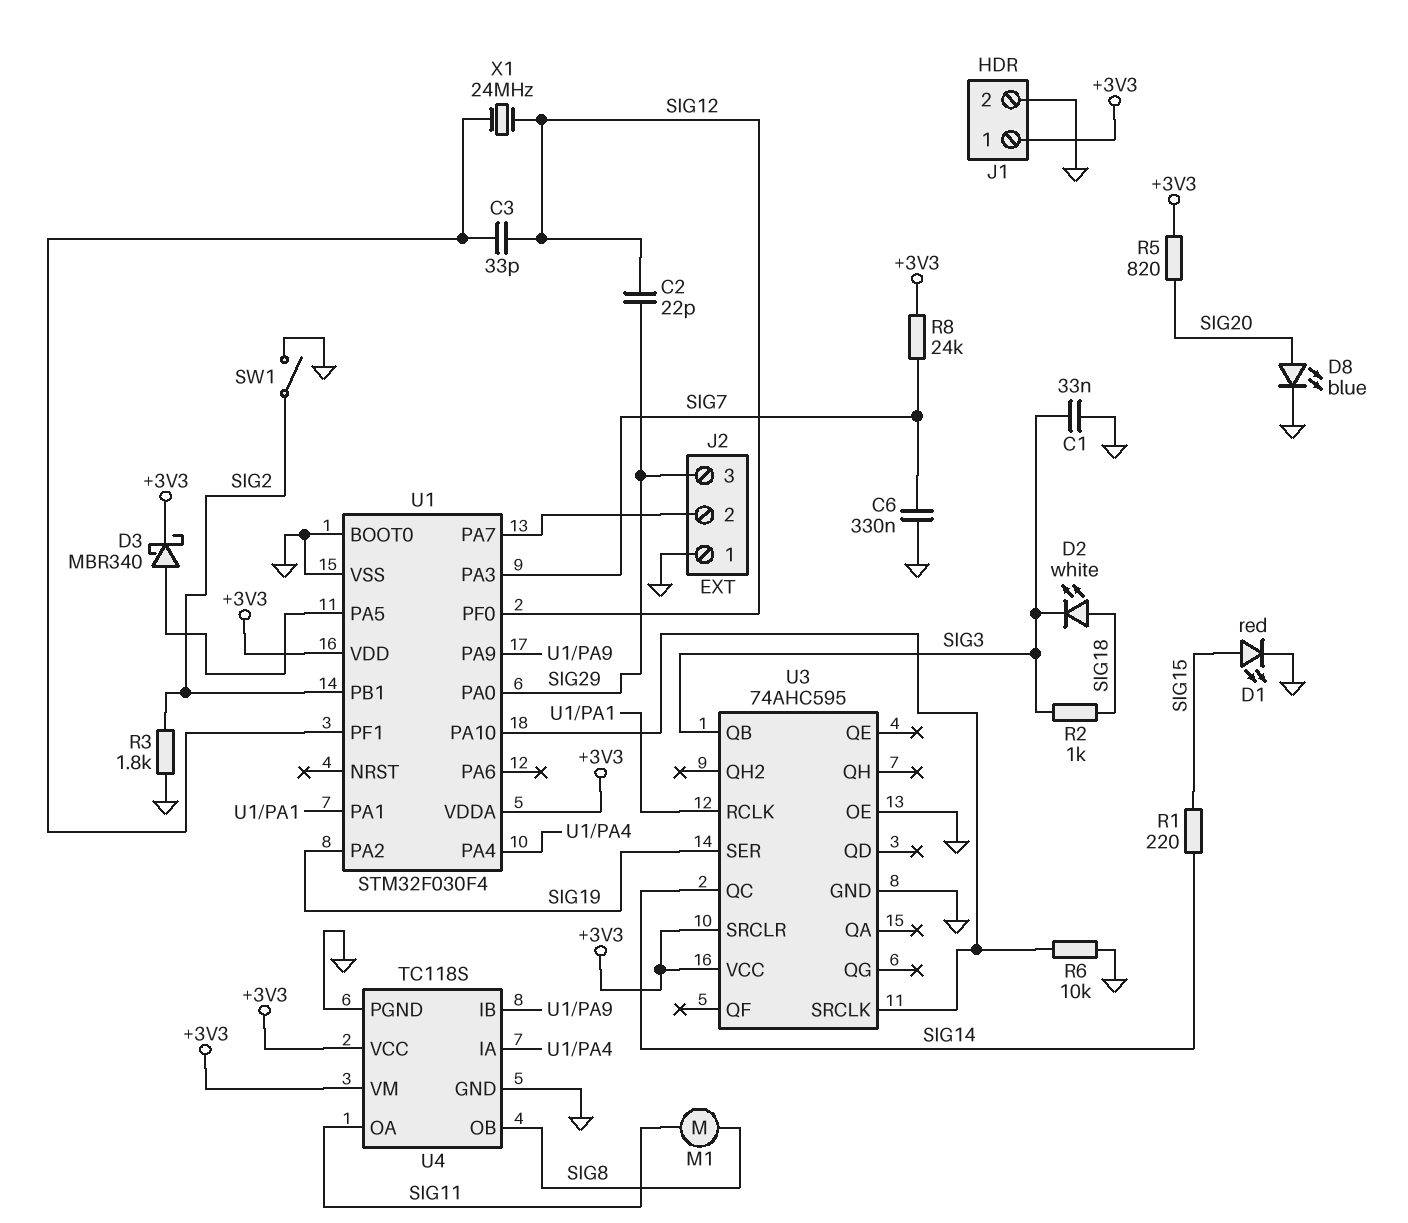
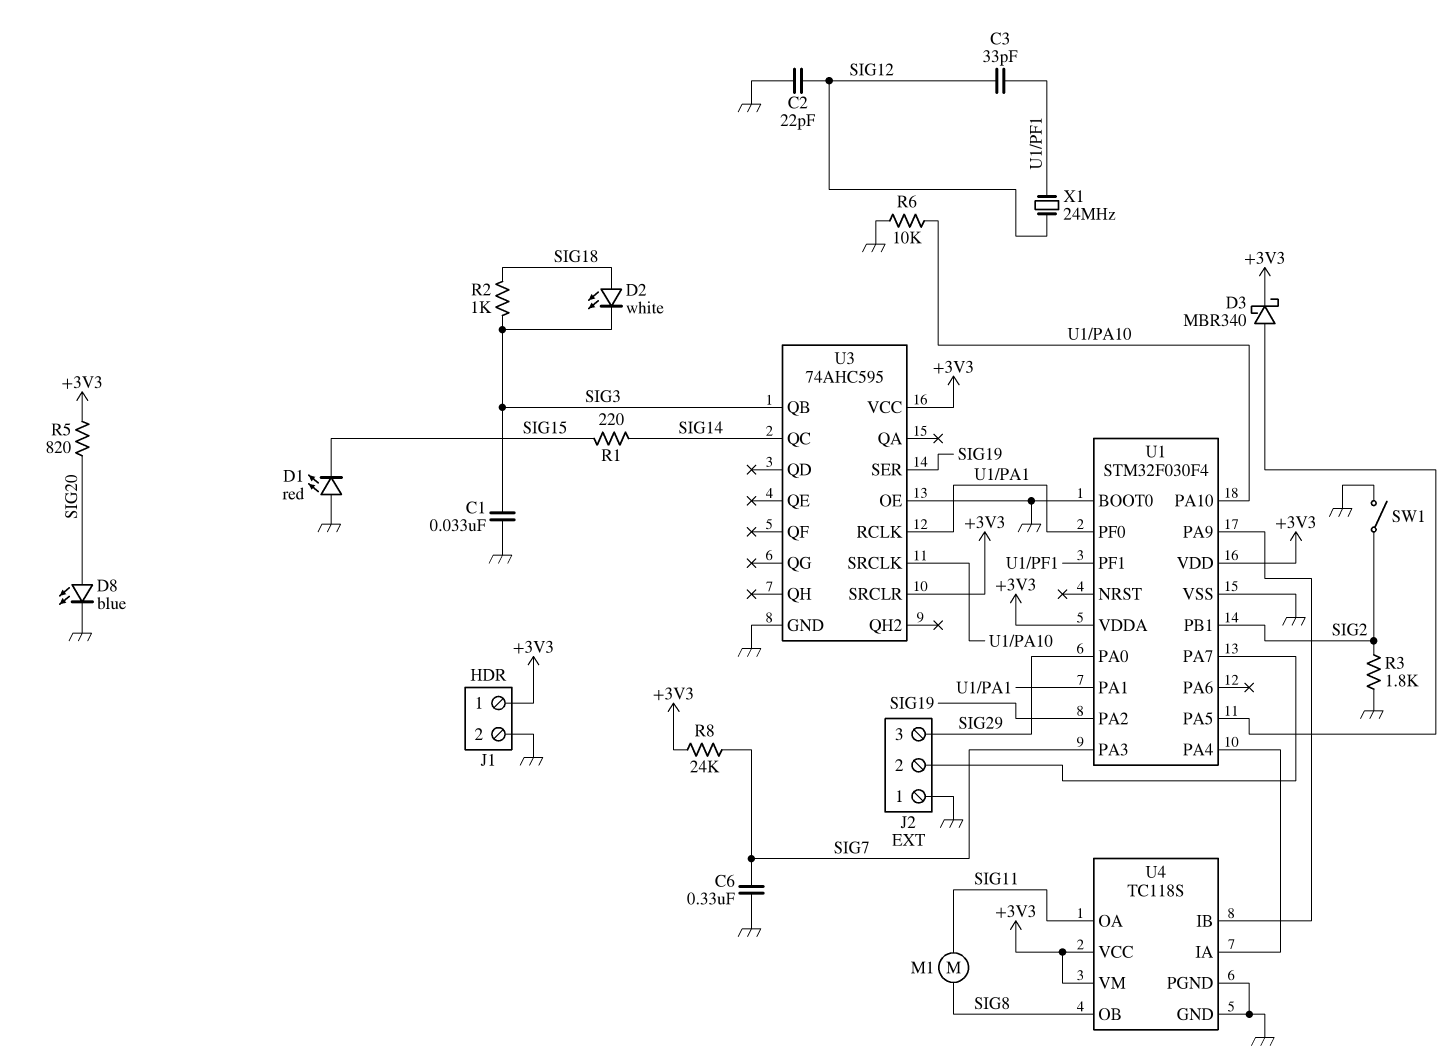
C2: 22pF (SIG12, SIG29) -> 22pF (GND, SIG12)
D1: LED red (A SIG15, K GND) -> LED red (A GND, K SIG15)
U1 pin PF0: SIG12 -> U1/PA1

